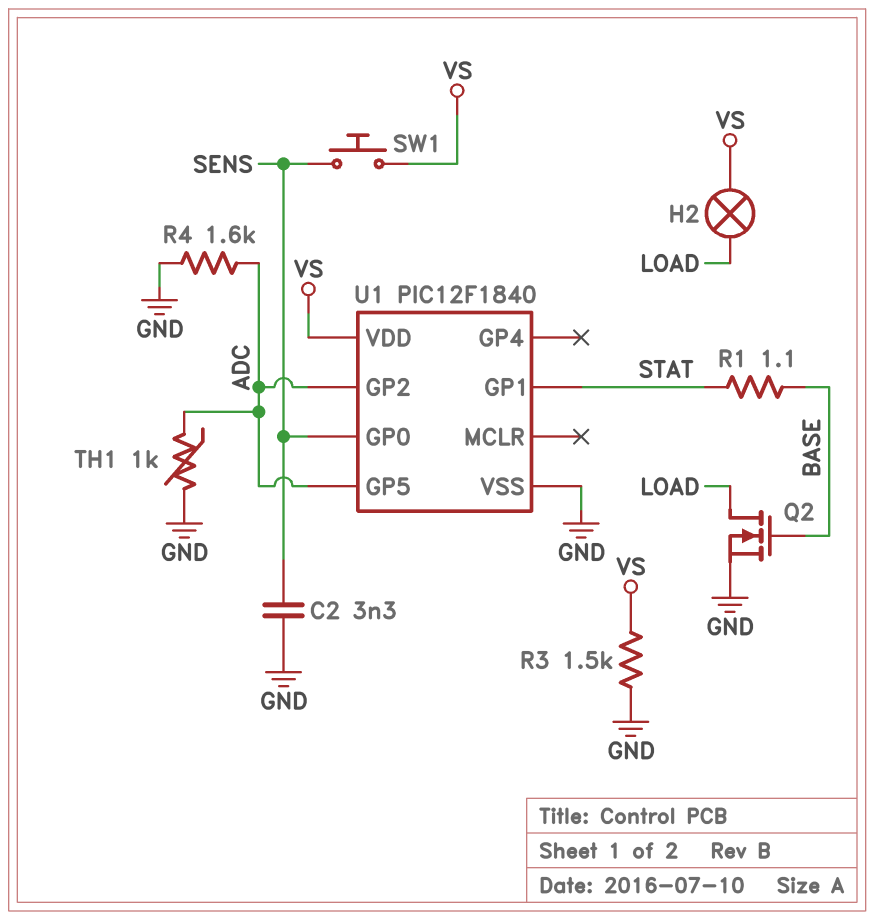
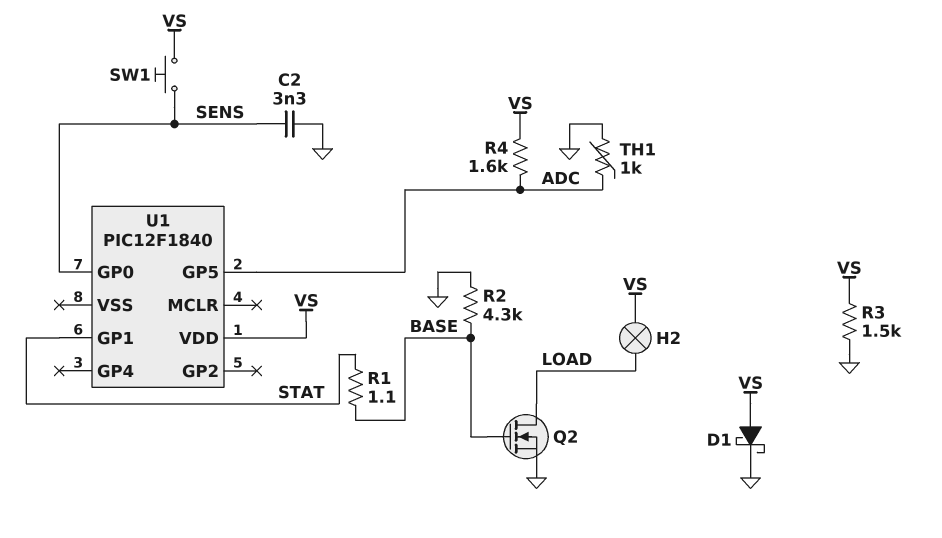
D1: none -> schottky (A VS, K GND)
R2: none -> 4.3k (BASE, GND)
R4: 1.6k (ADC, GND) -> 1.6k (ADC, VS)
U1 pin GP2: ADC -> none
U1 pin VSS: GND -> none

